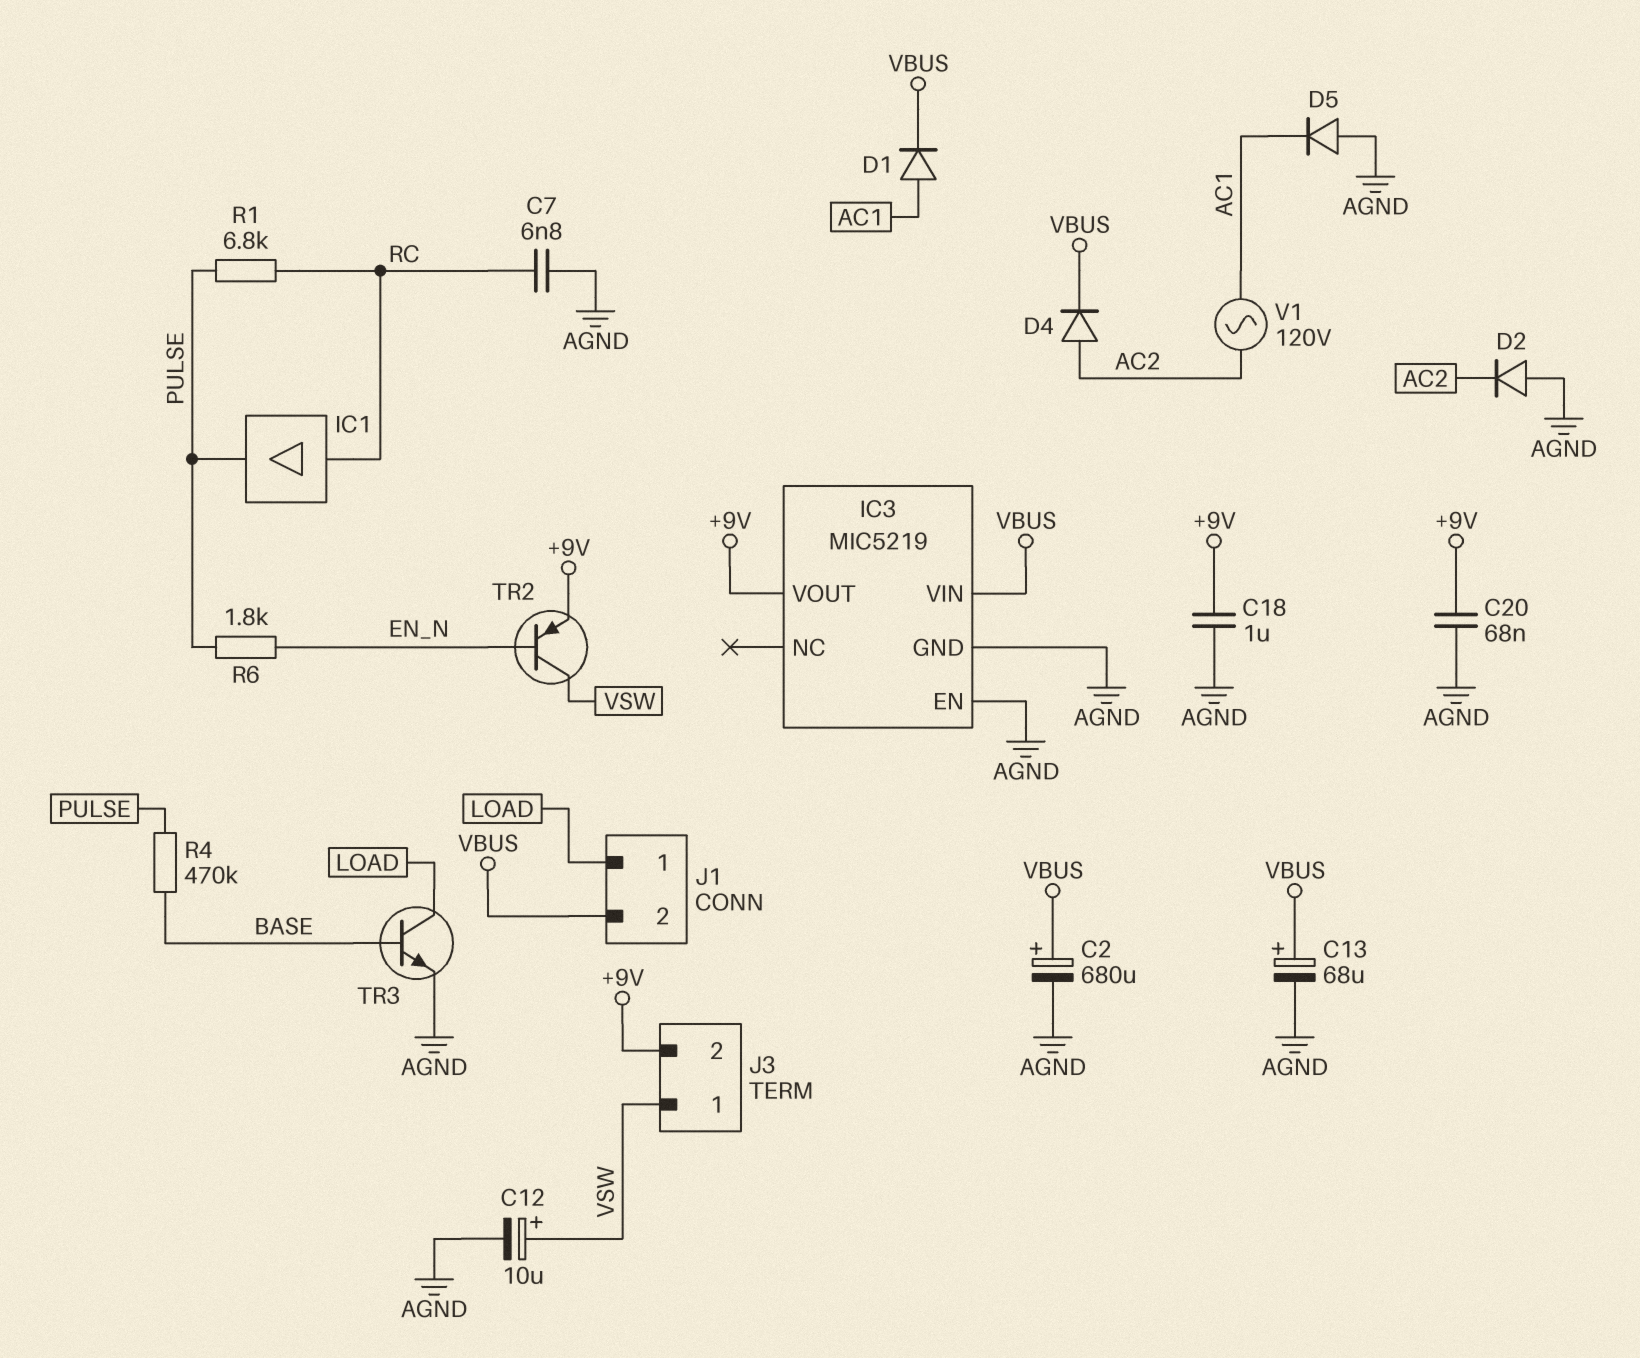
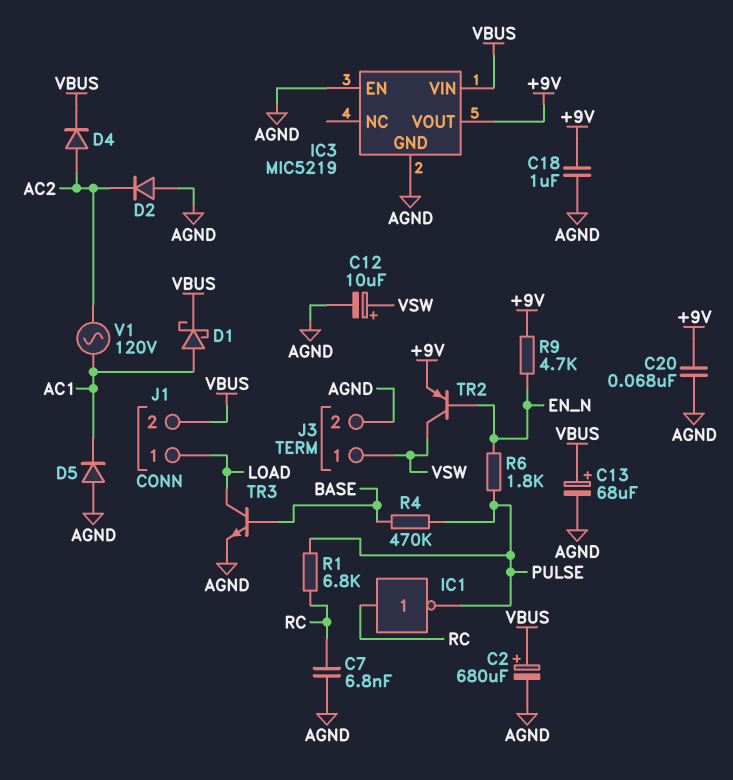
D1: diode (A AC1, K VBUS) -> schottky (A AC1, K VBUS)
IC1: buffer (in RC, out PULSE) -> NOT (in RC, out PULSE)
J3 pin 2: +9V -> AGND
R9: none -> 4.7k (+9V, EN_N)

